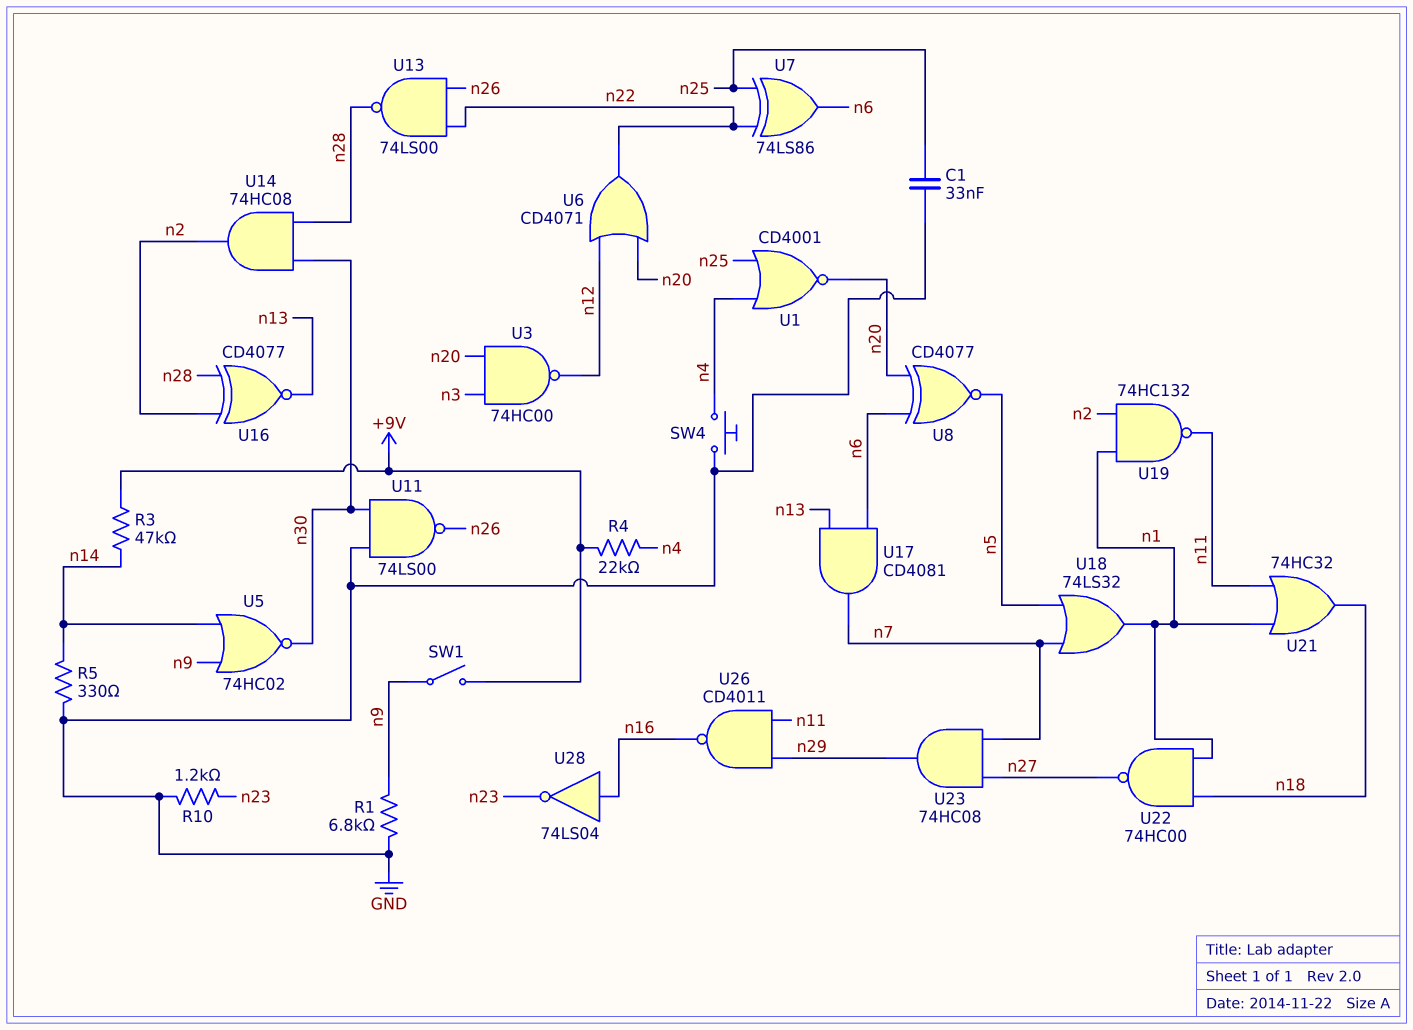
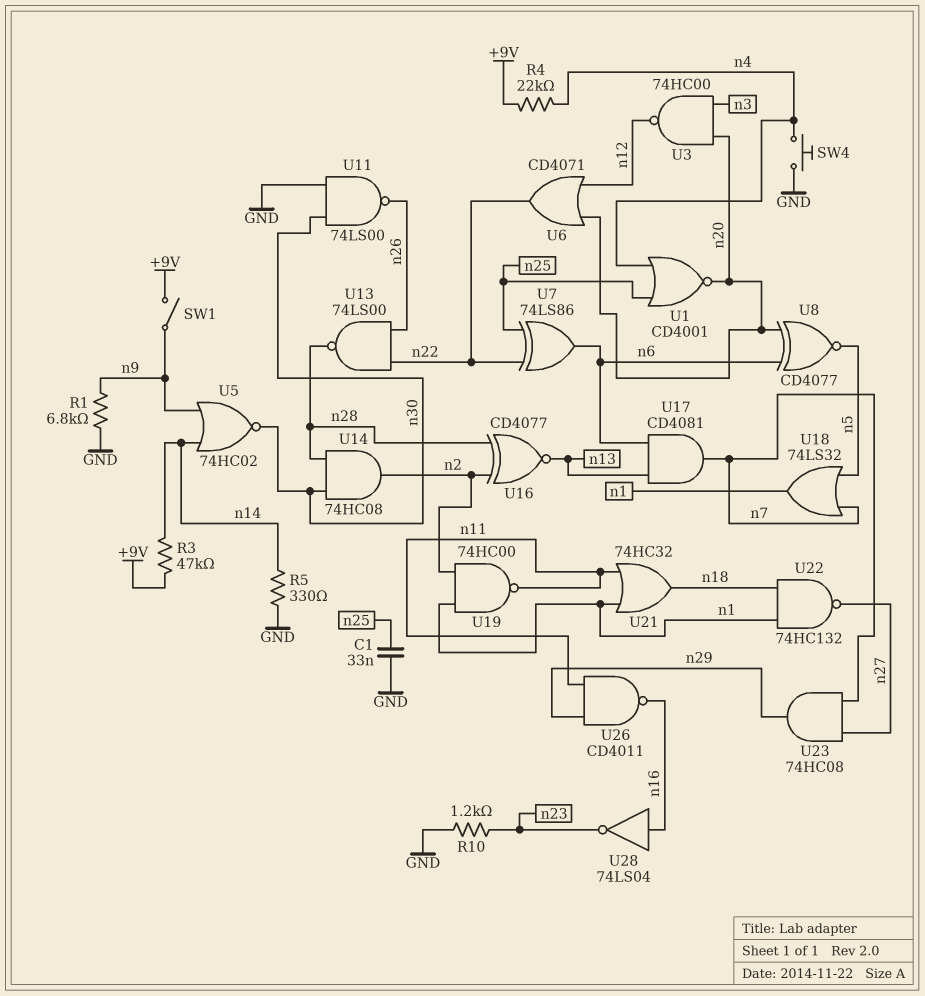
U19: NAND 74HC132 (in n1, in n2, out n11) -> NAND 74HC00 (in n1, in n2, out n11)
U22: NAND 74HC00 (in n1, in n18, out n27) -> NAND 74HC132 (in n1, in n18, out n27)

